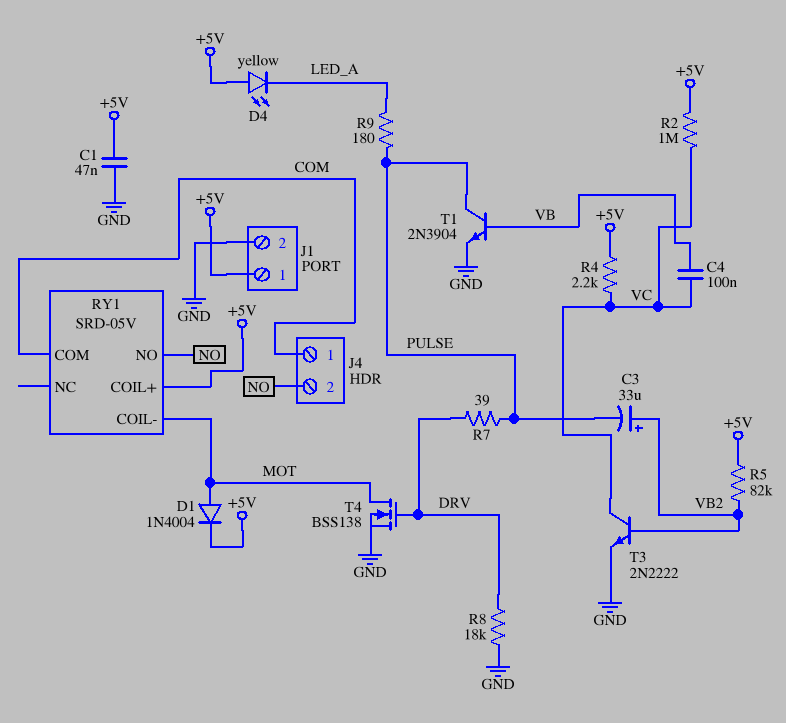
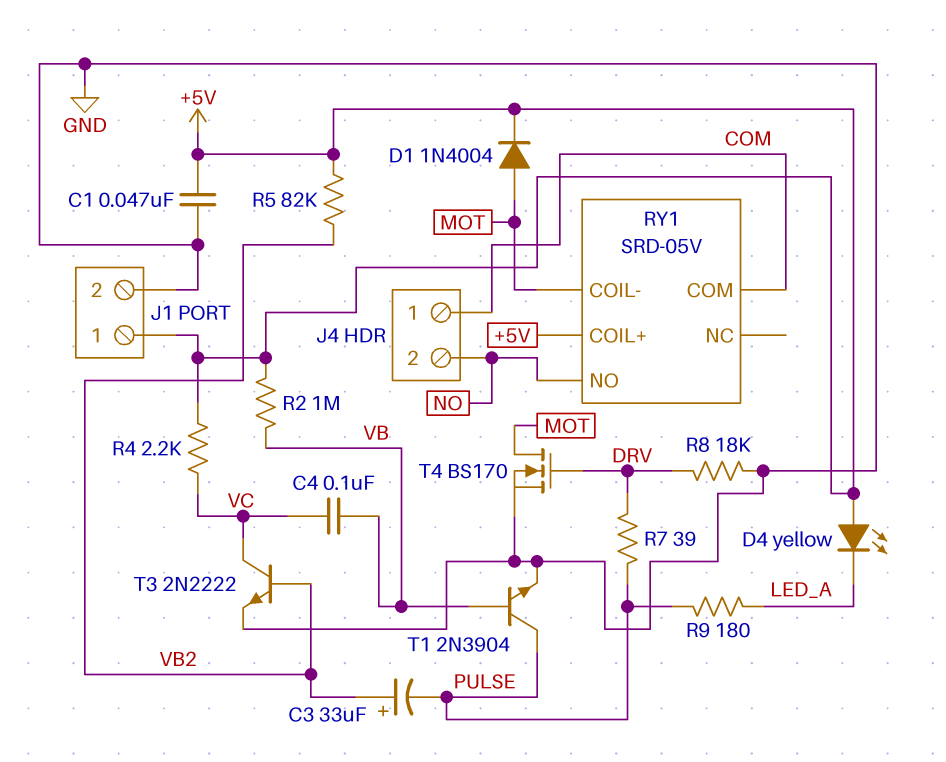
R2: 1M (+5V, VC) -> 1M (+5V, VB)
T4: NMOS BSS138 (G DRV, D MOT, S GND) -> NMOS BS170 (G DRV, D MOT, S GND)

